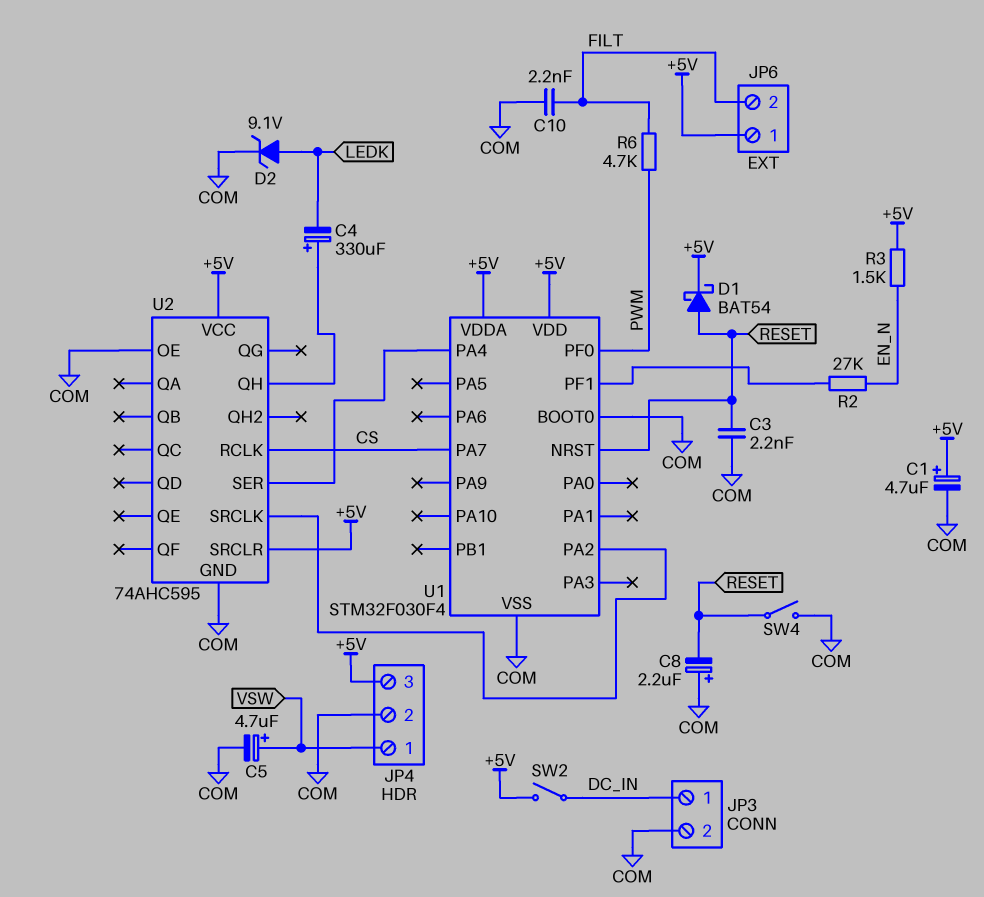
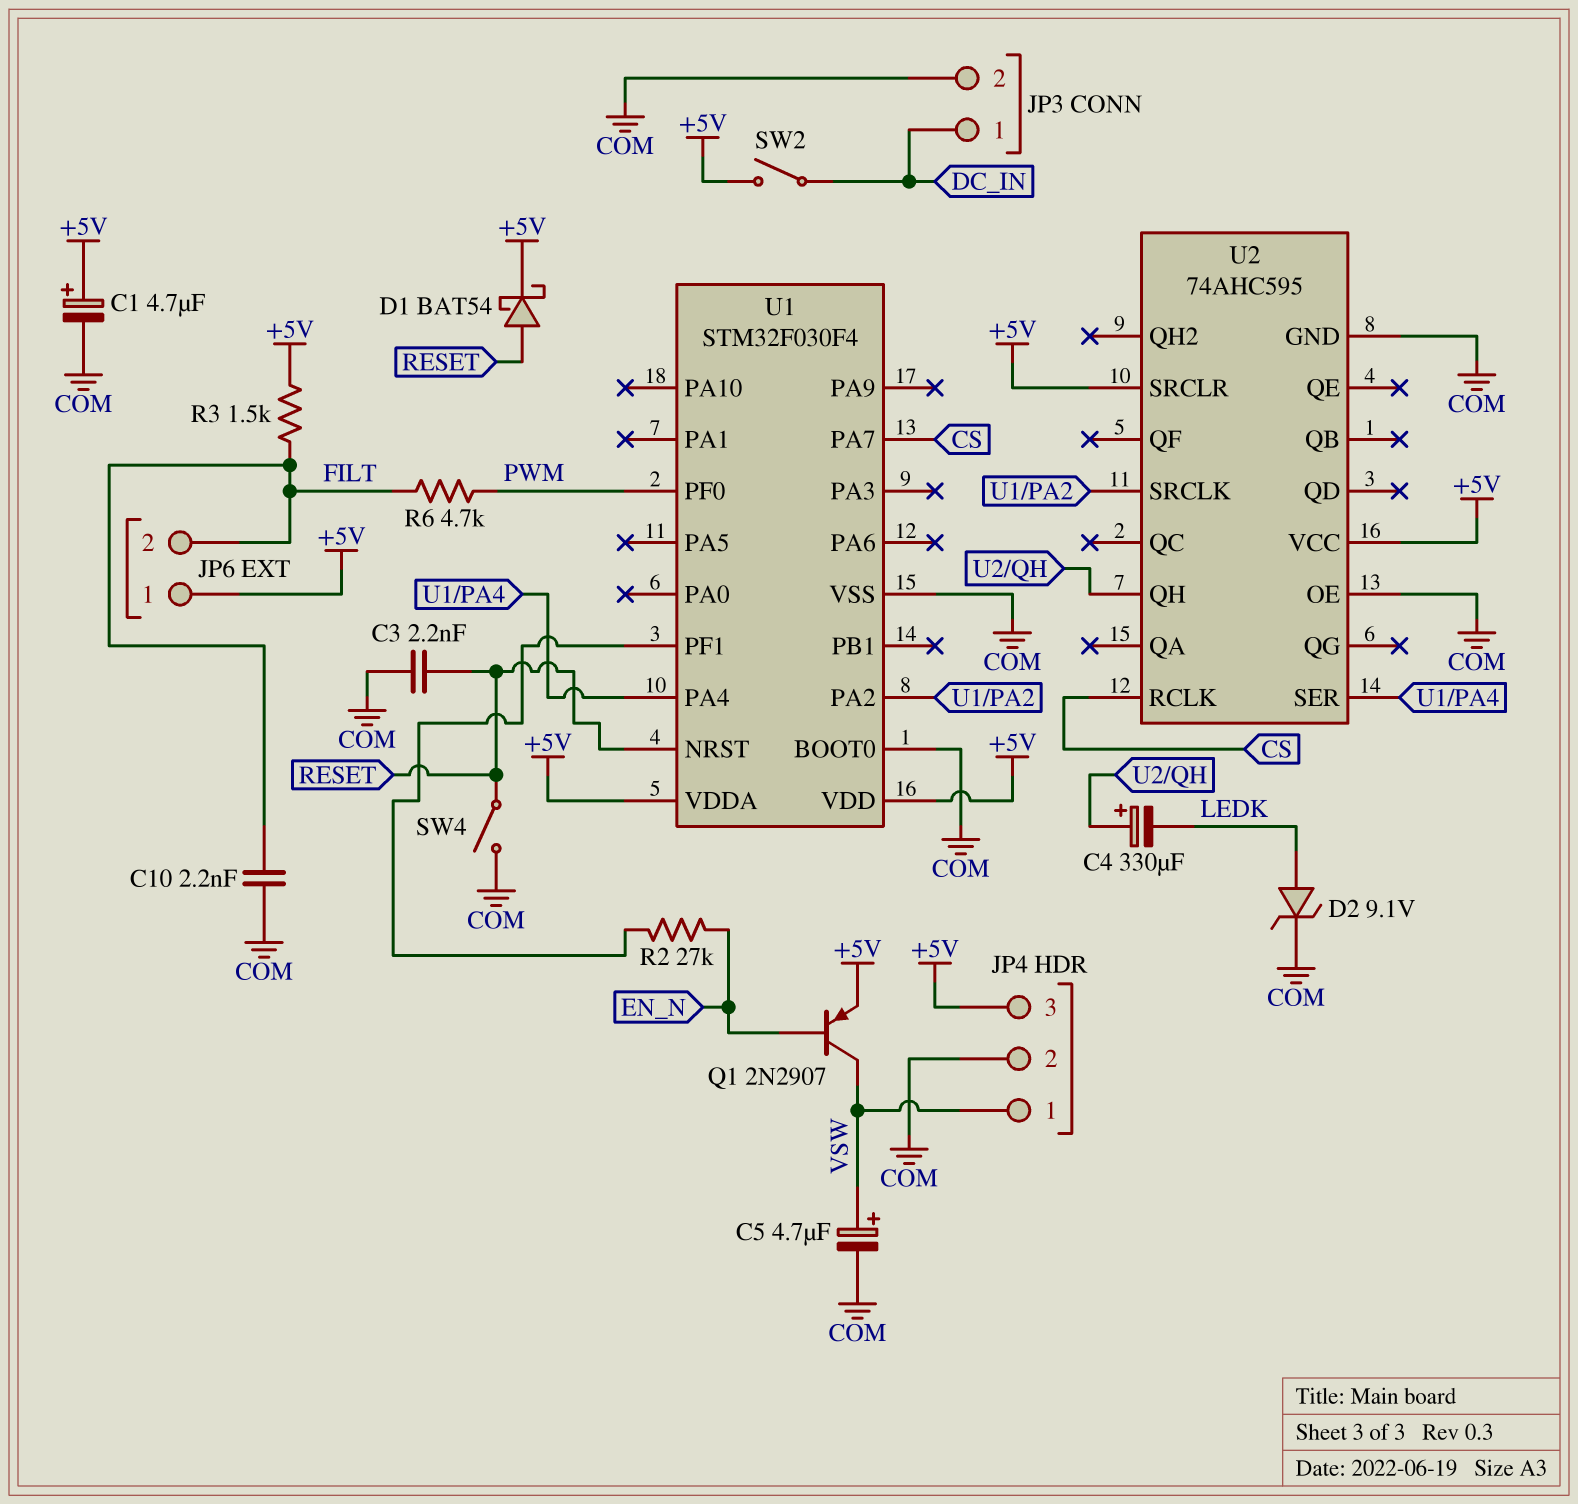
C8: 2.2uF (plus COM, minus RESET) -> none
Q1: none -> PNP 2N2907 (B EN_N, C VSW, E +5V)
R3: 1.5k (+5V, EN_N) -> 1.5k (+5V, FILT)

